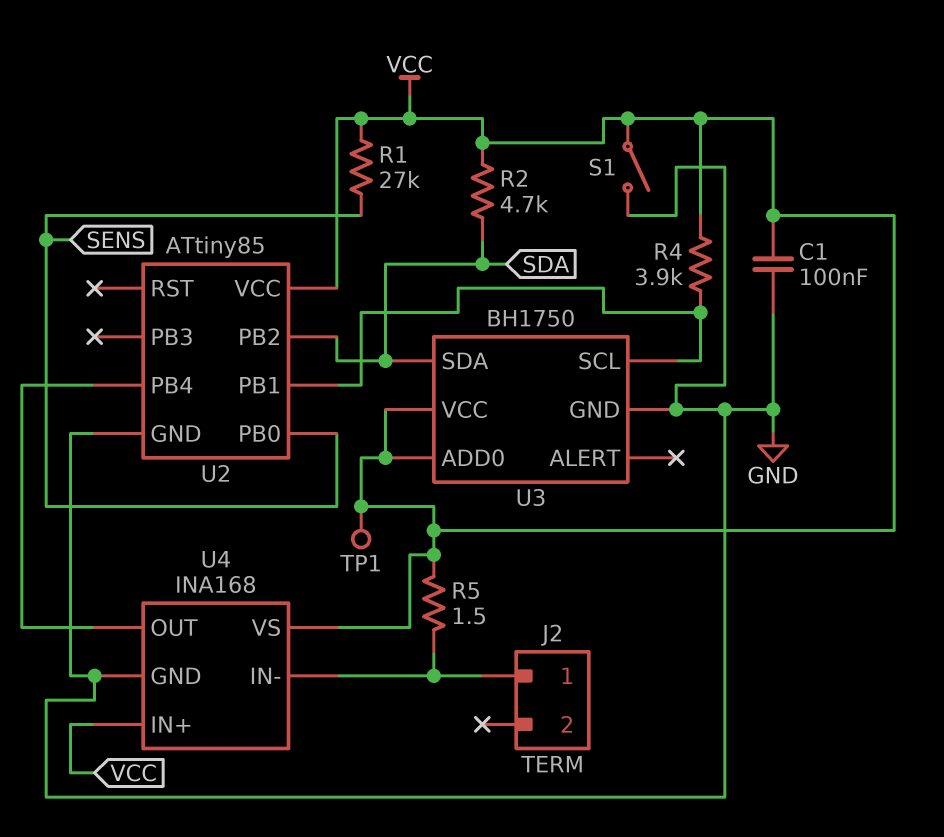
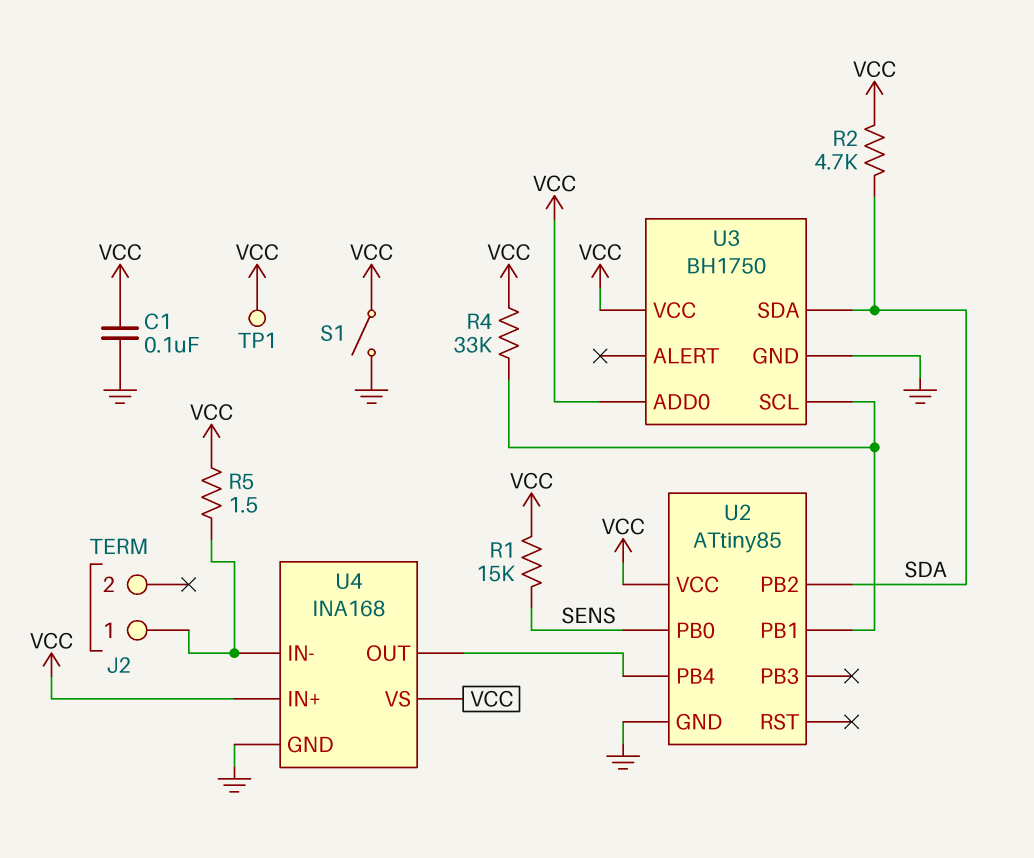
R1: 27k (SENS, VCC) -> 15k (SENS, VCC)
R4: 3.9k (U2/PB1, VCC) -> 33k (U2/PB1, VCC)

